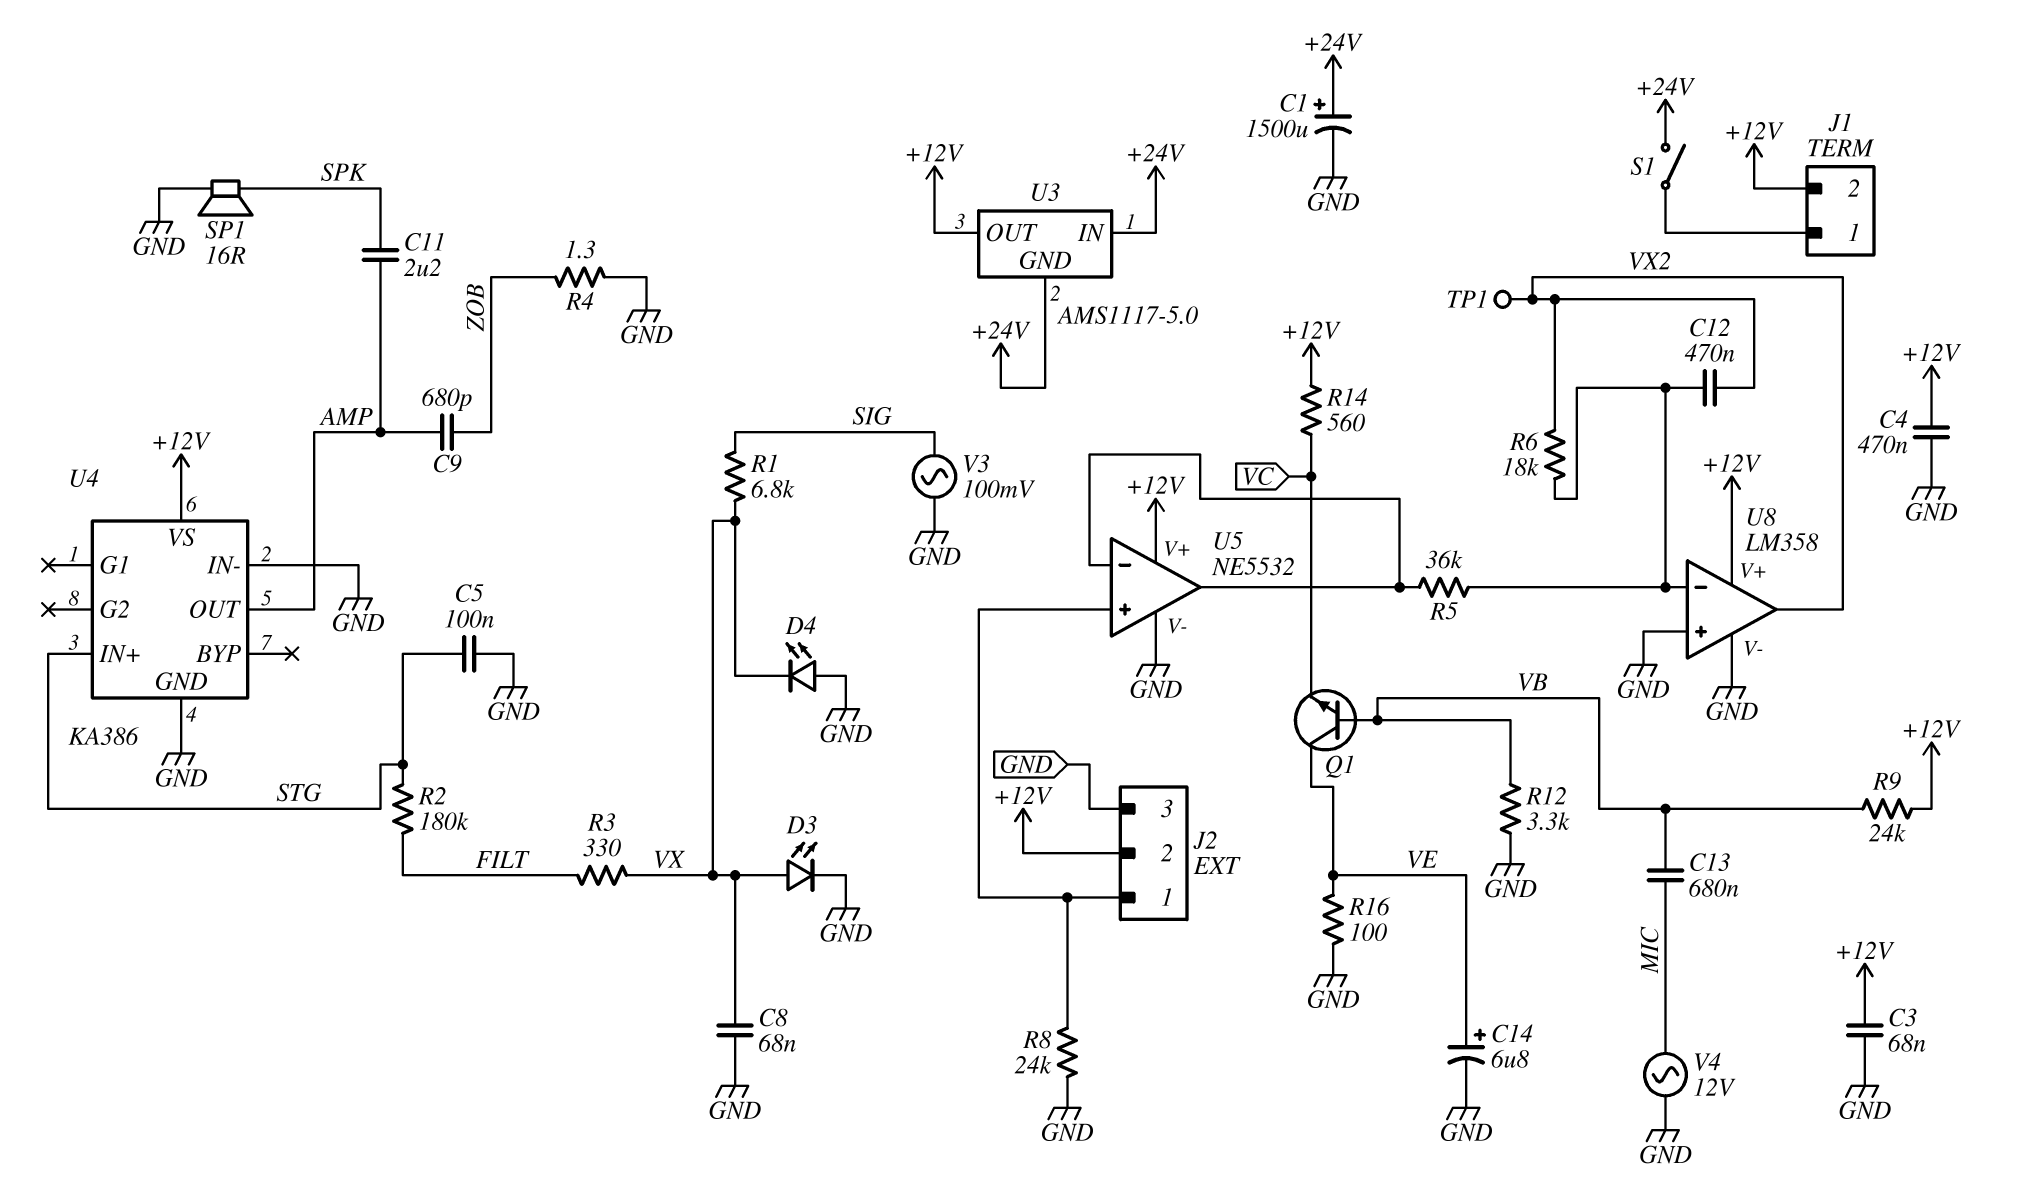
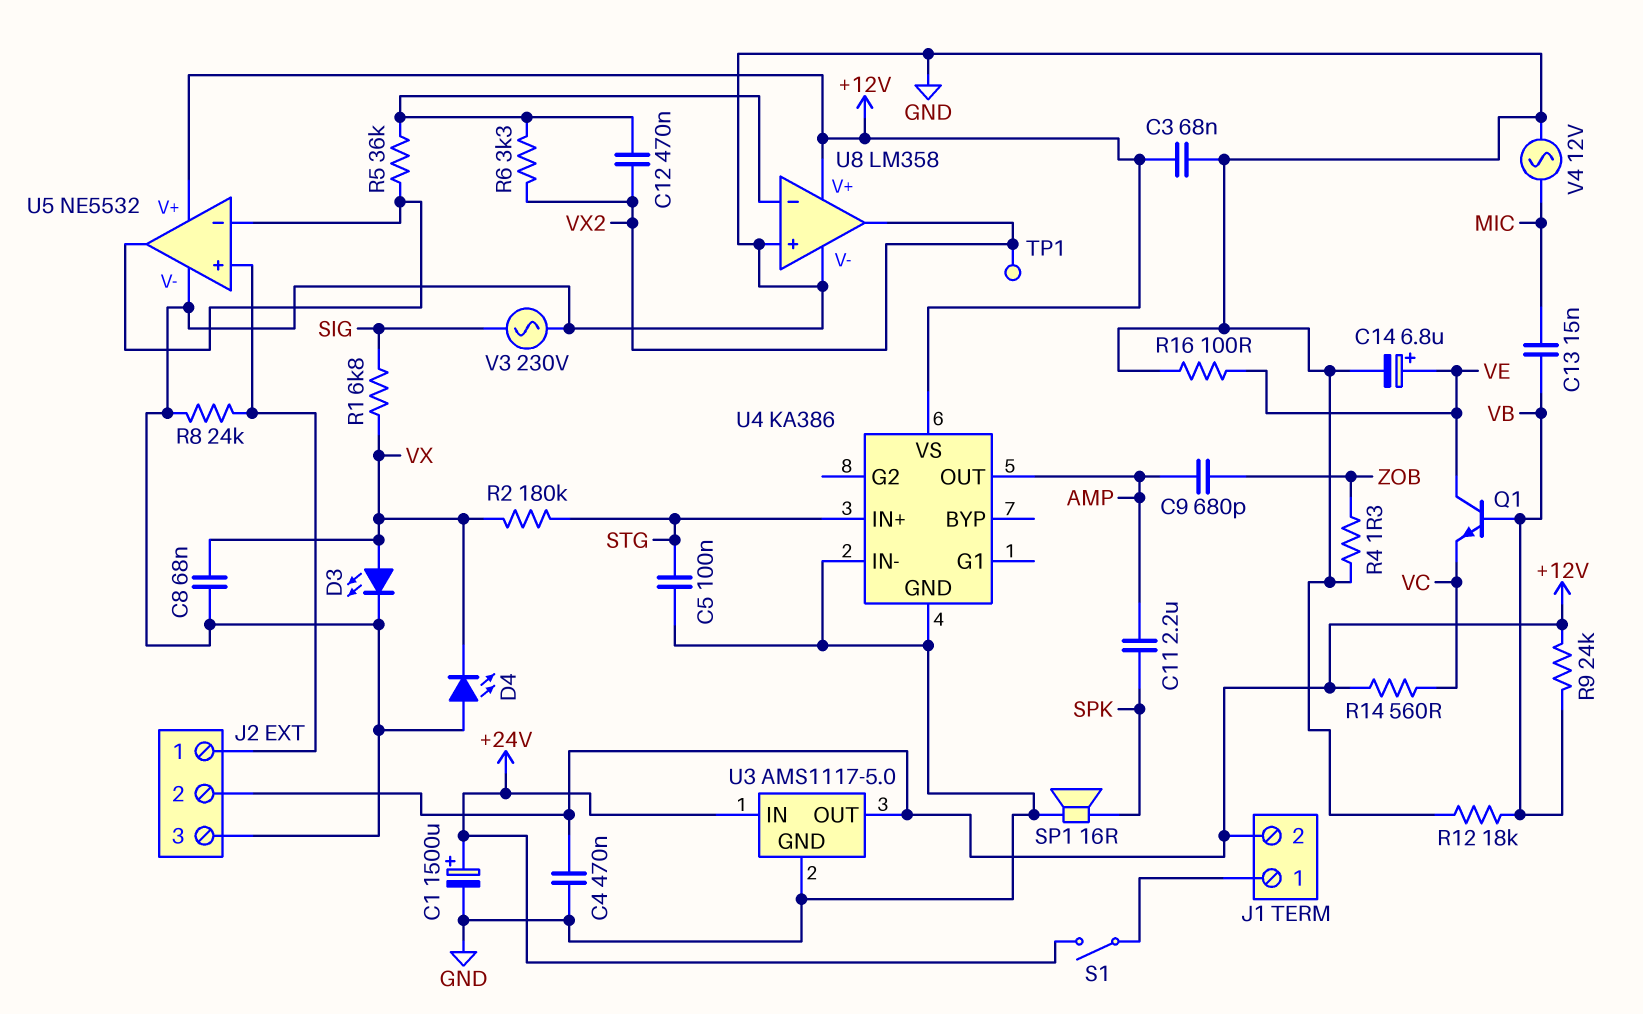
C13: 680nF (MIC, VB) -> 15nF (MIC, VB)
R2: 180k (FILT, STG) -> 180k (STG, VX)
R3: 330 (FILT, VX) -> none
R6: 18k (U8/in-, VX2) -> 3.3k (U8/in-, VX2)
R12: 3.3k (GND, VB) -> 18k (GND, VB)
U3 pin GND: +24V -> GND
V3: AC 100mV (GND, SIG) -> AC 230V (GND, SIG)

